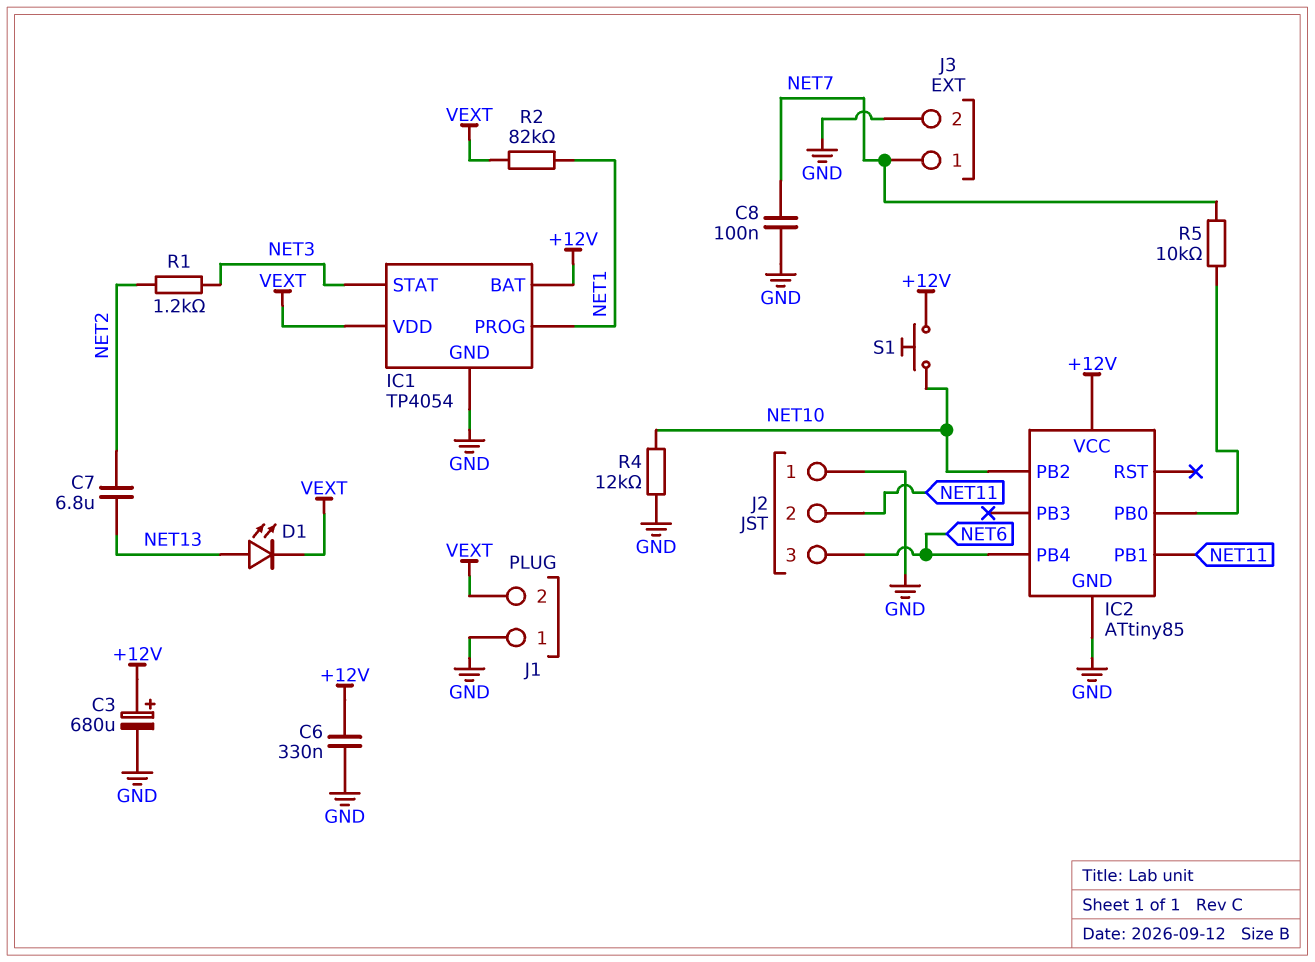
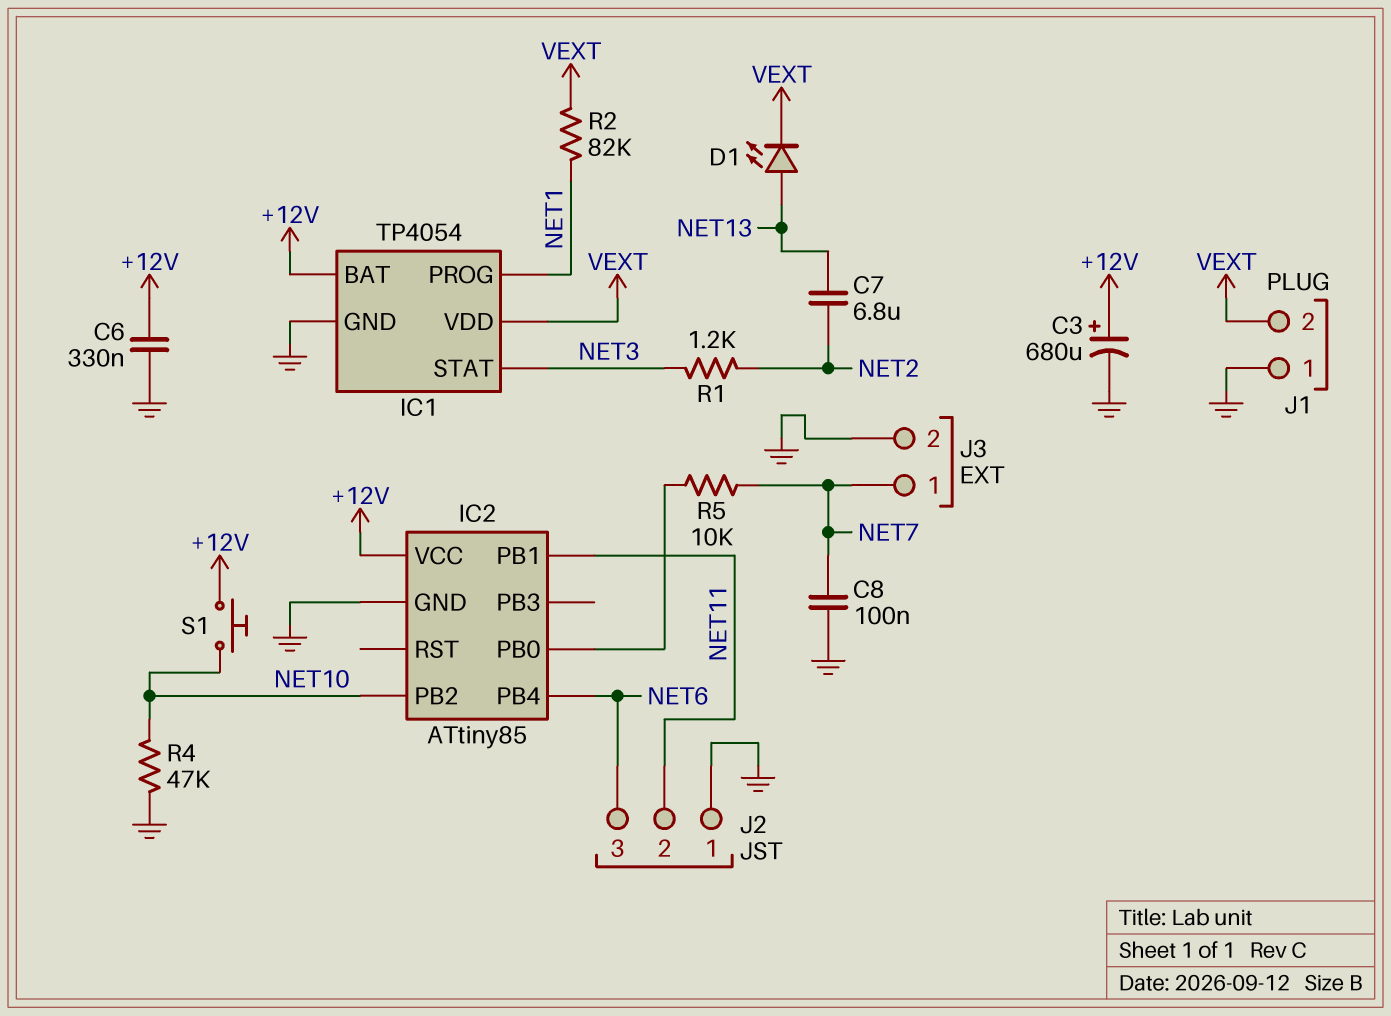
R4: 12k (GND, NET10) -> 47k (GND, NET10)

